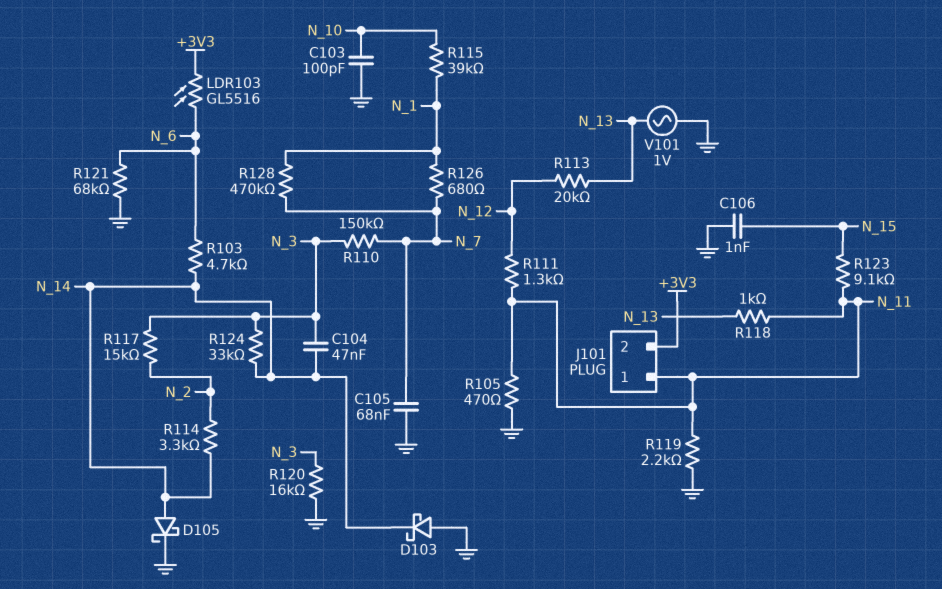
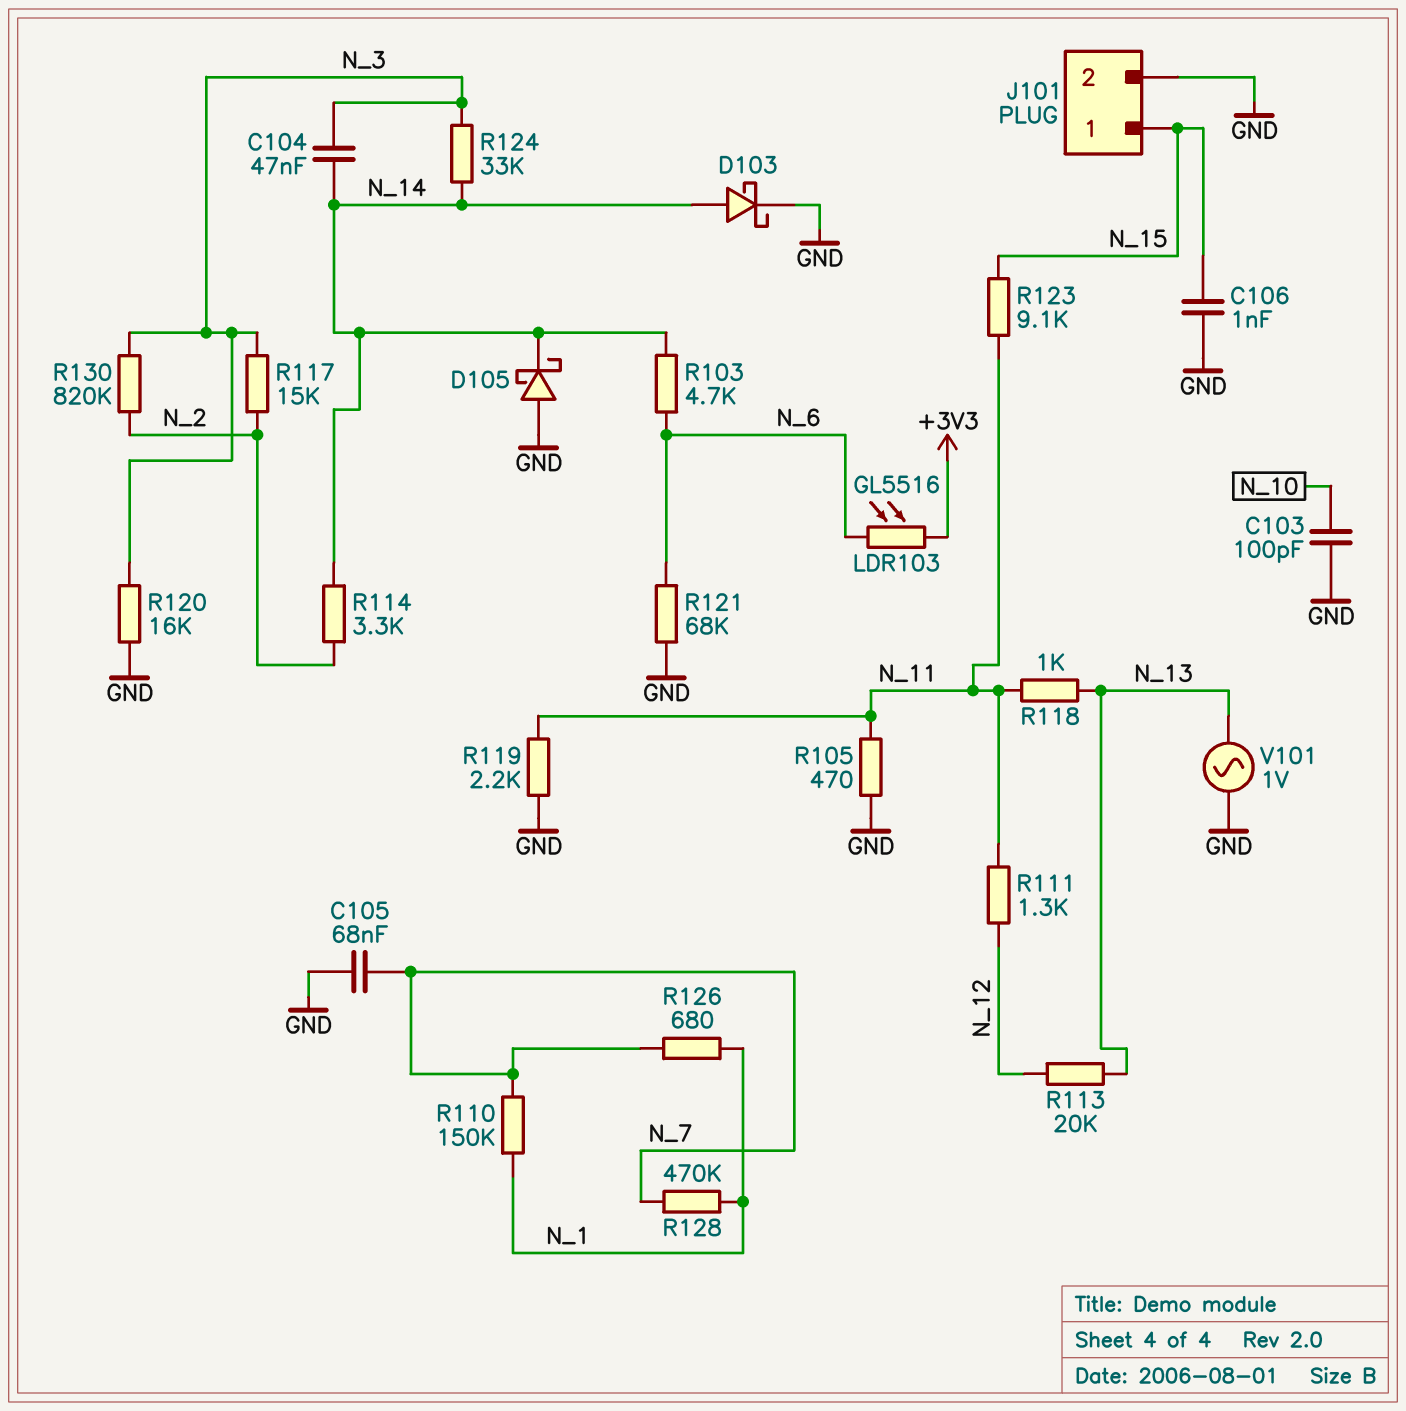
D103: schottky (A GND, K N_14) -> schottky (A N_14, K GND)
D105: schottky (A N_14, K GND) -> schottky (A GND, K N_14)
J101 pin 1: N_11 -> N_15
J101 pin 2: +3V3 -> GND
R110: 150k (N_3, N_7) -> 150k (N_1, N_7)
R115: 39k (N_1, N_10) -> none
R130: none -> 820k (N_2, N_3)

